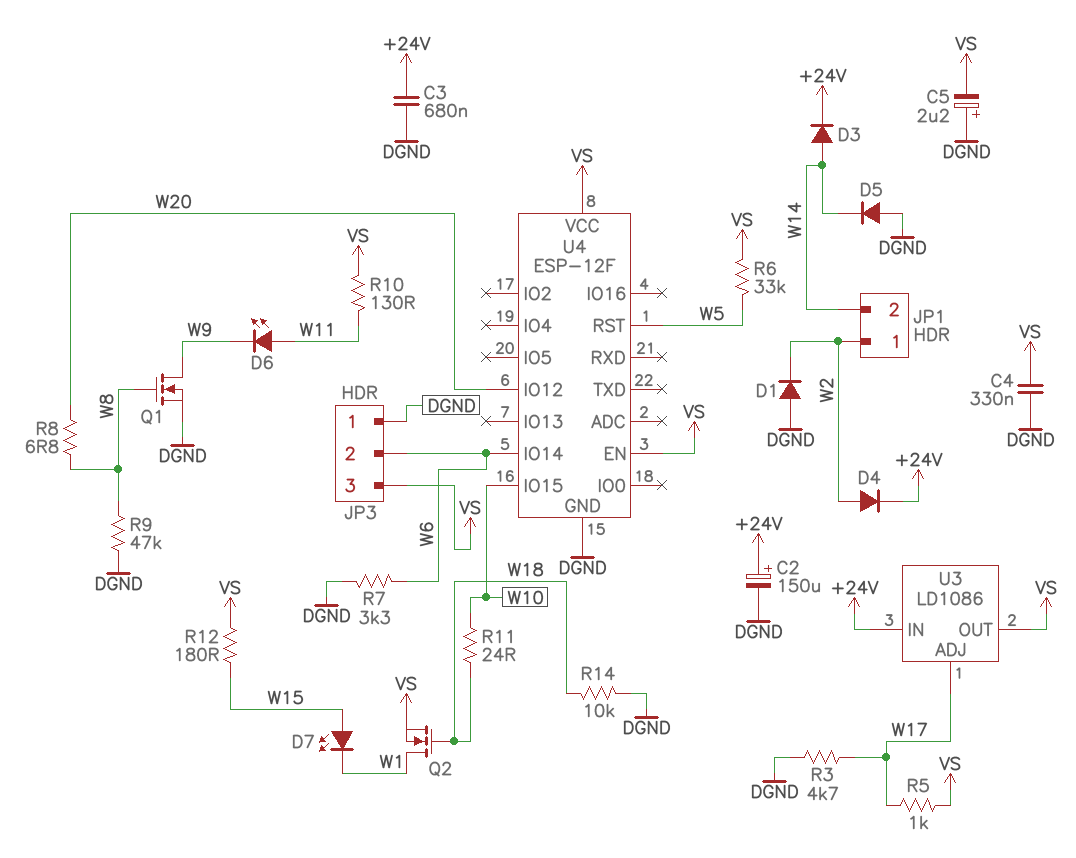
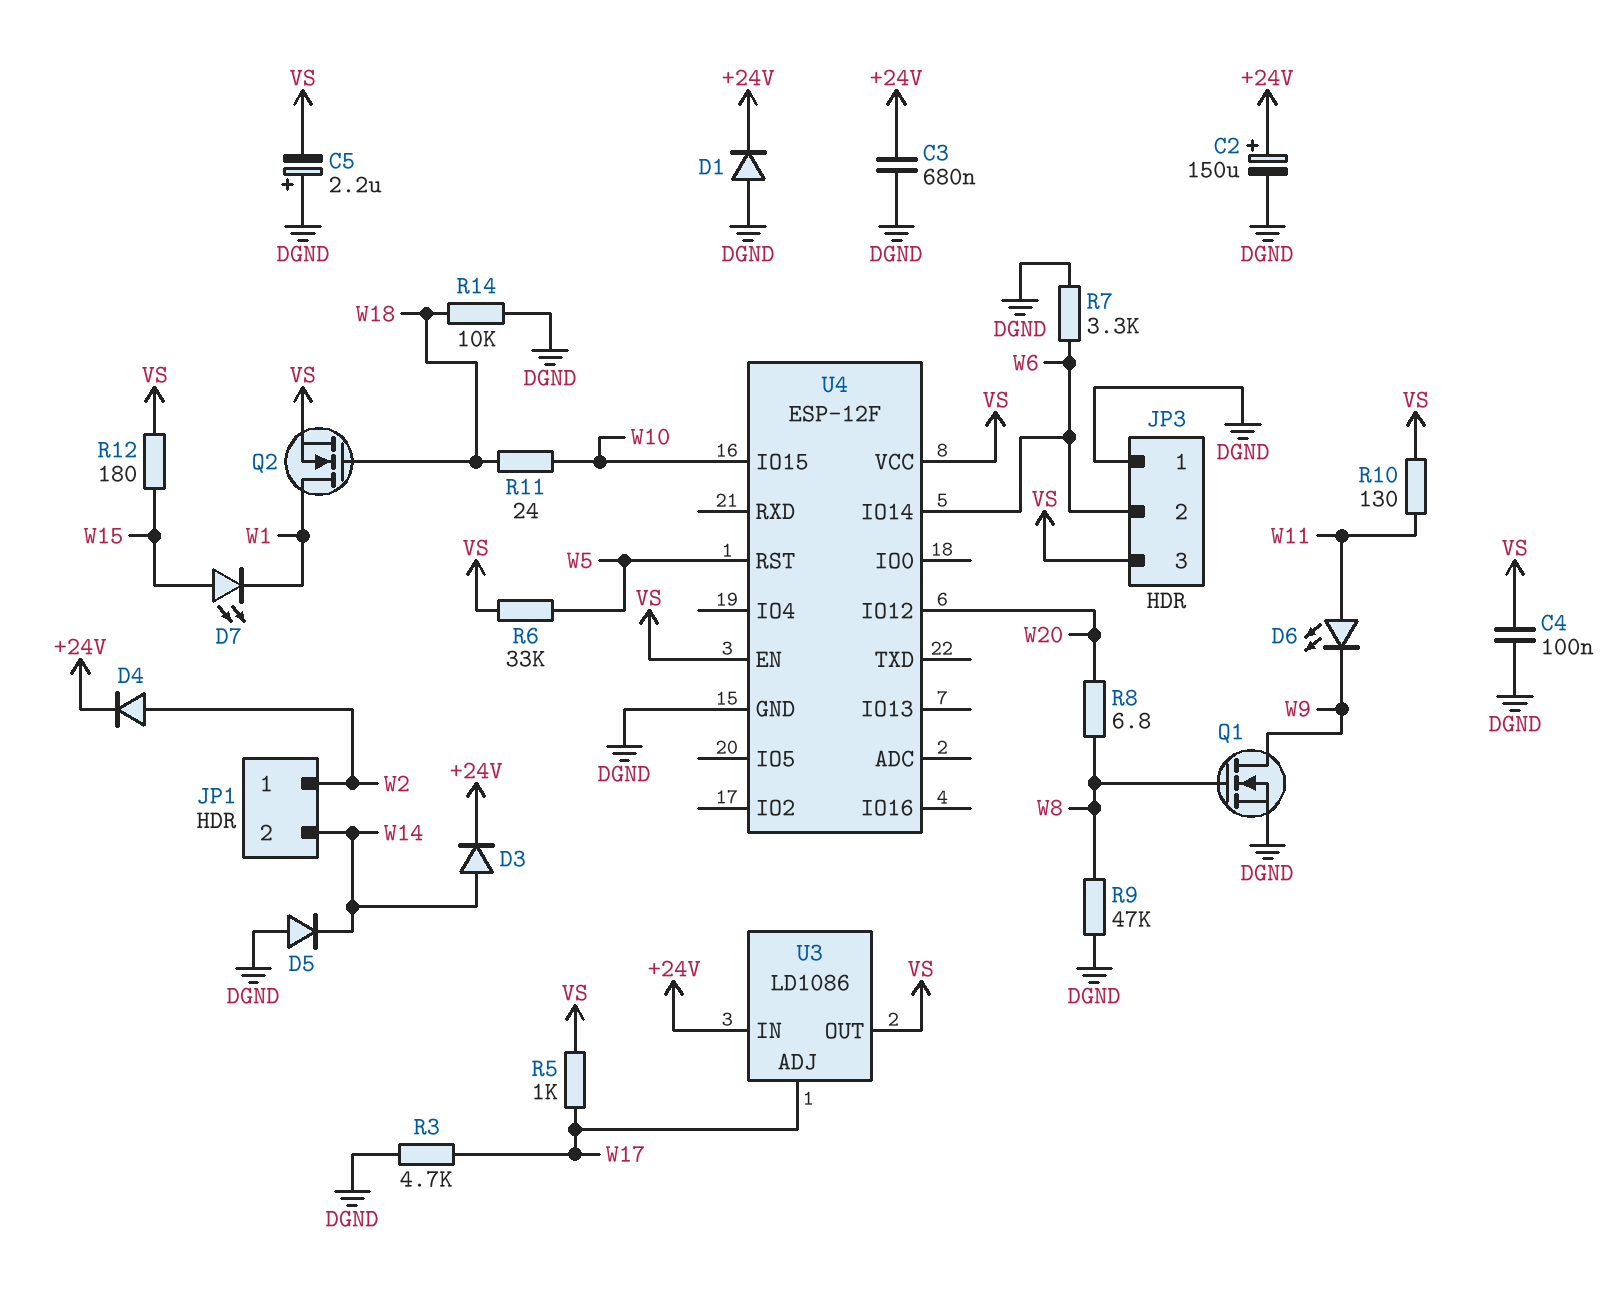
C4: 330nF (DGND, VS) -> 100nF (DGND, VS)
D1: diode (A DGND, K W2) -> diode (A DGND, K +24V)

